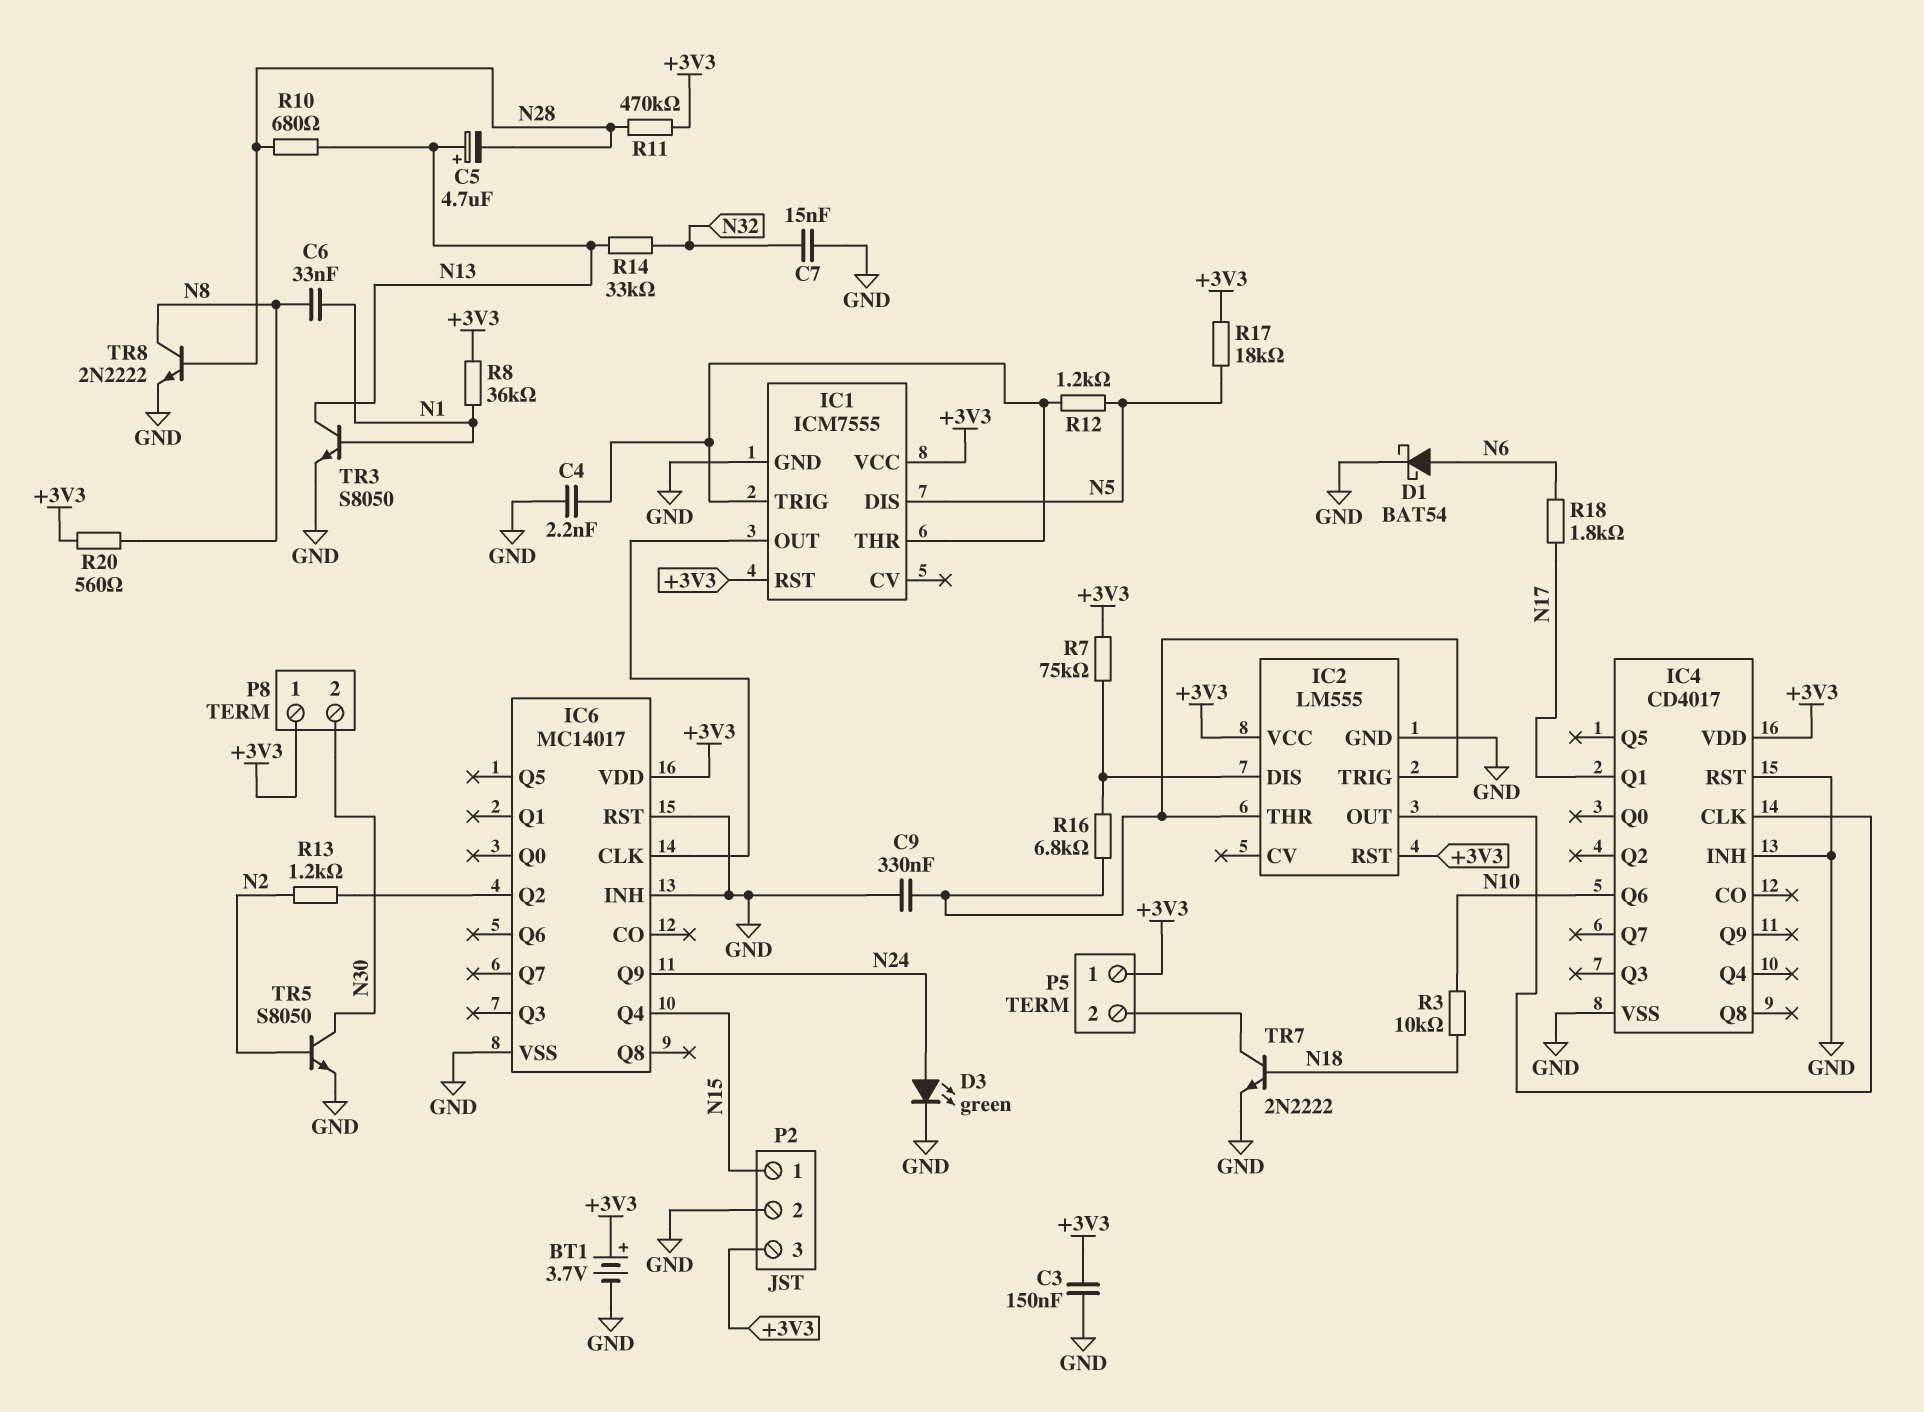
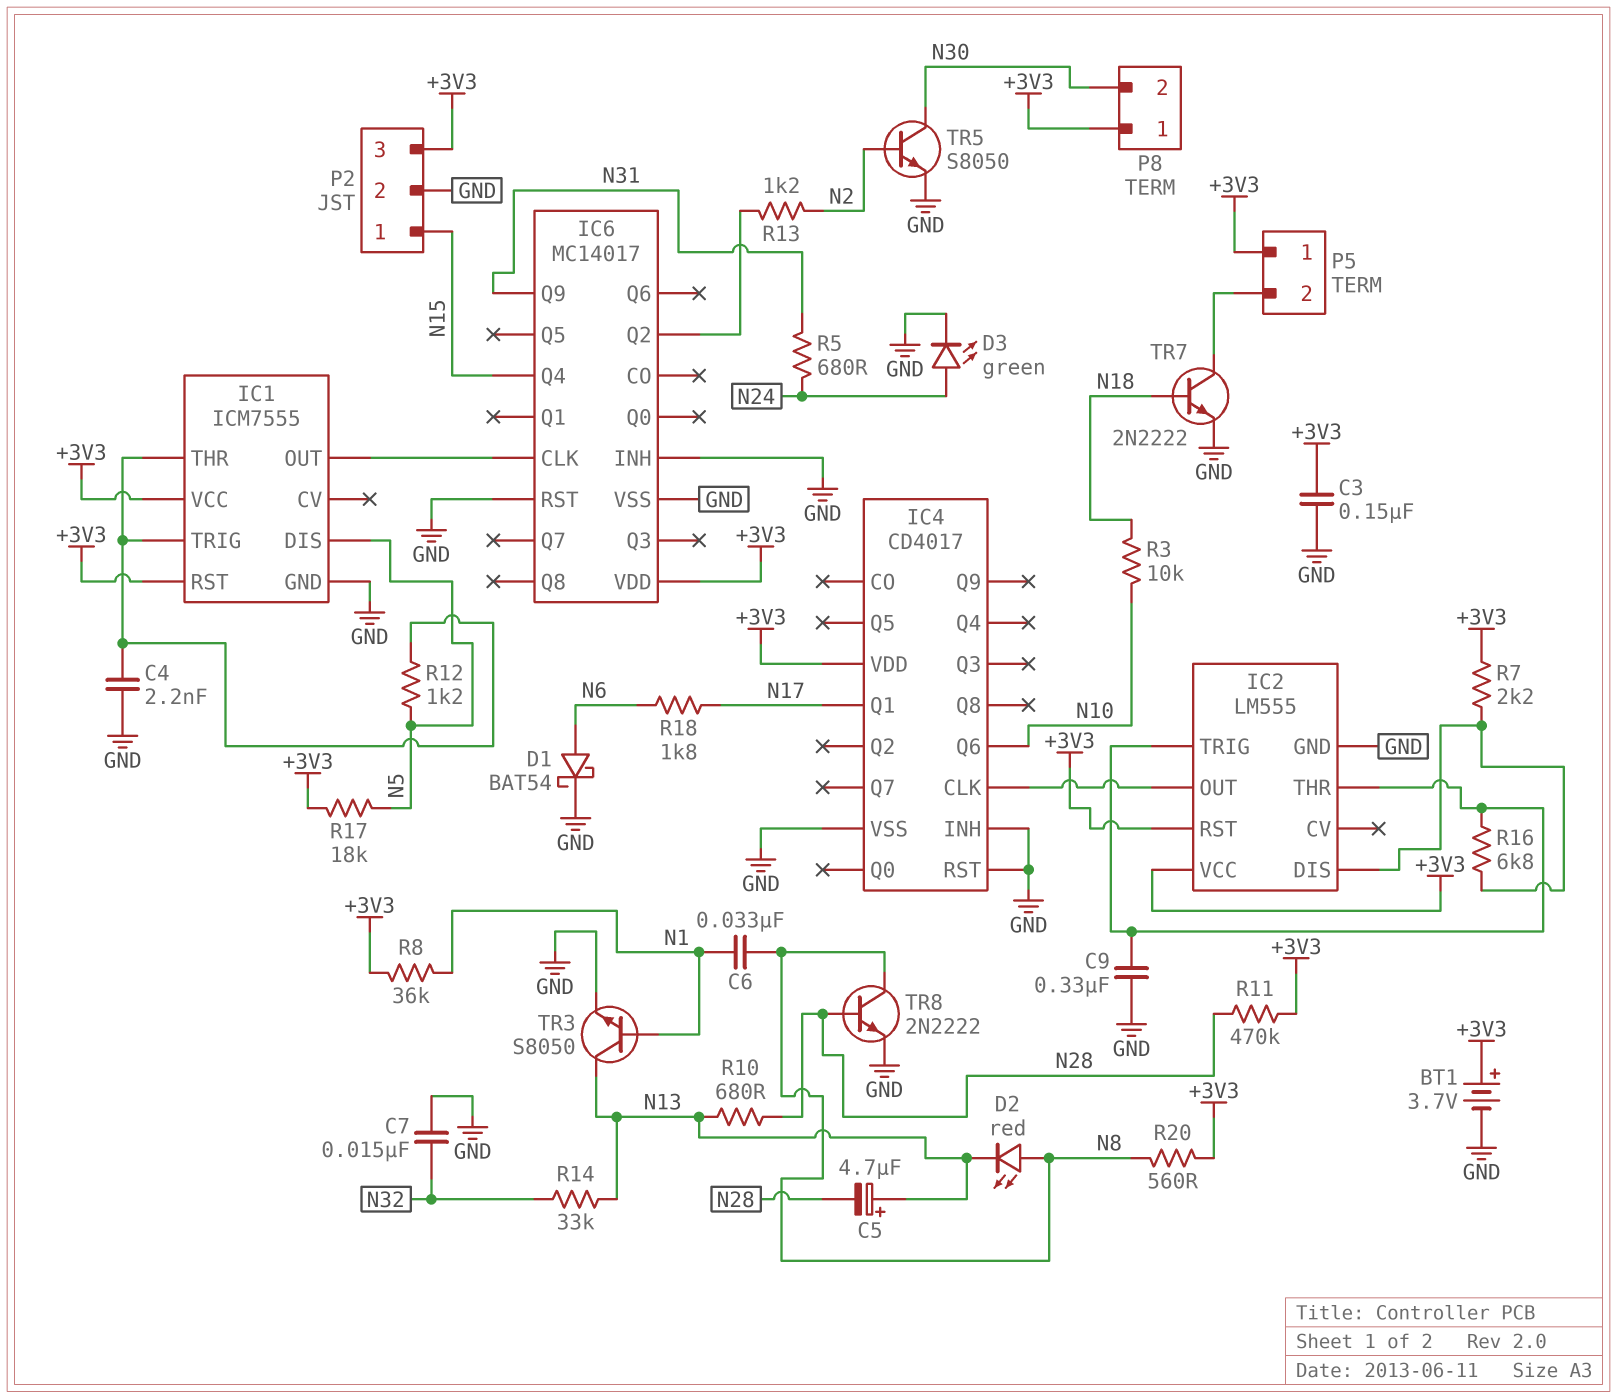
D2: none -> LED red (A N8, K N13)
IC6 pin Q9: N24 -> N31
R5: none -> 680 (N24, N31)
R7: 75k (+3V3, IC2/DIS) -> 2.2k (+3V3, IC2/DIS)

